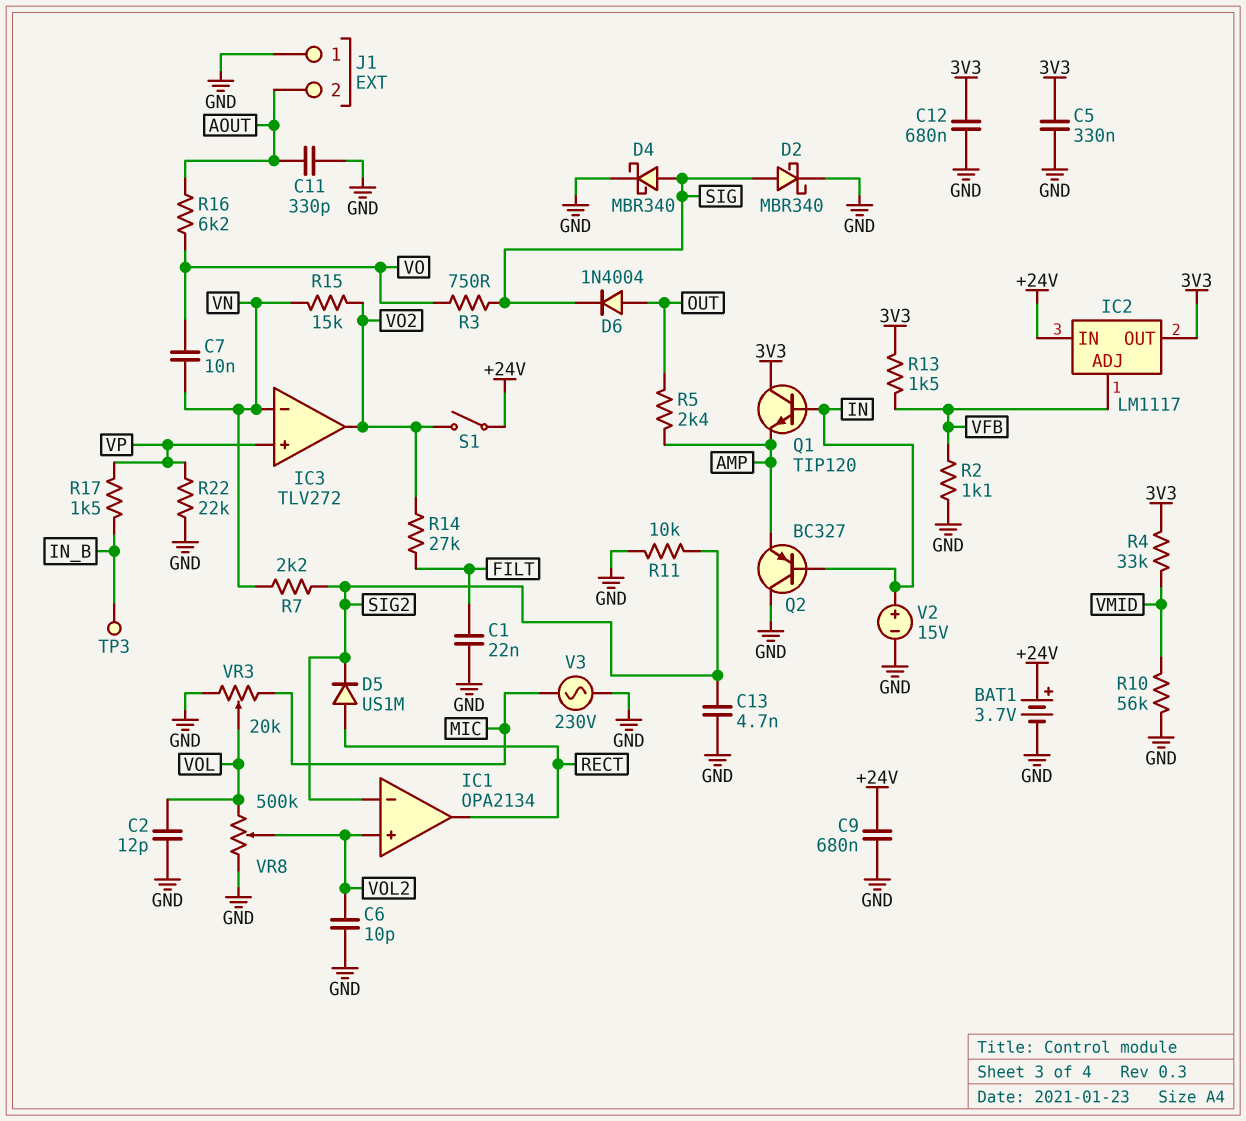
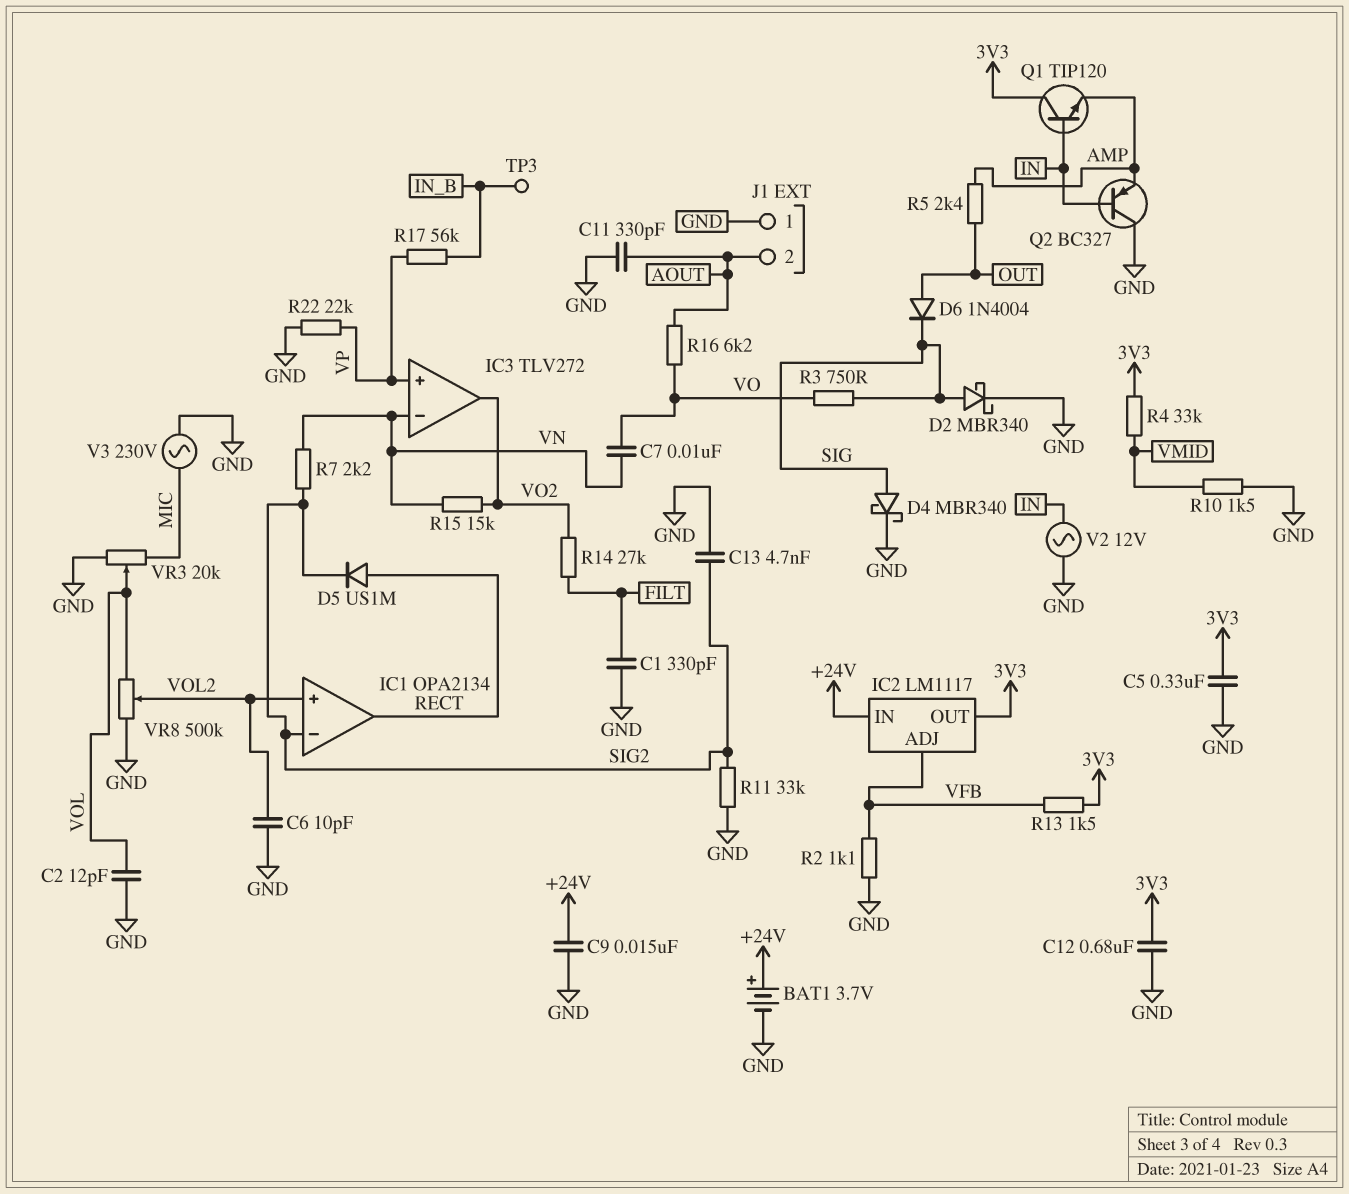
C1: 22nF (FILT, GND) -> 330pF (FILT, GND)
C9: 680nF (+24V, GND) -> 15nF (+24V, GND)
R10: 56k (GND, VMID) -> 1.5k (GND, VMID)
R11: 10k (GND, SIG2) -> 33k (GND, SIG2)
R17: 1.5k (IN_B, VP) -> 56k (IN_B, VP)
S1: switch (+24V, VO2) -> none
V2: 15V (plus IN, minus GND) -> AC 12V (GND, IN)

